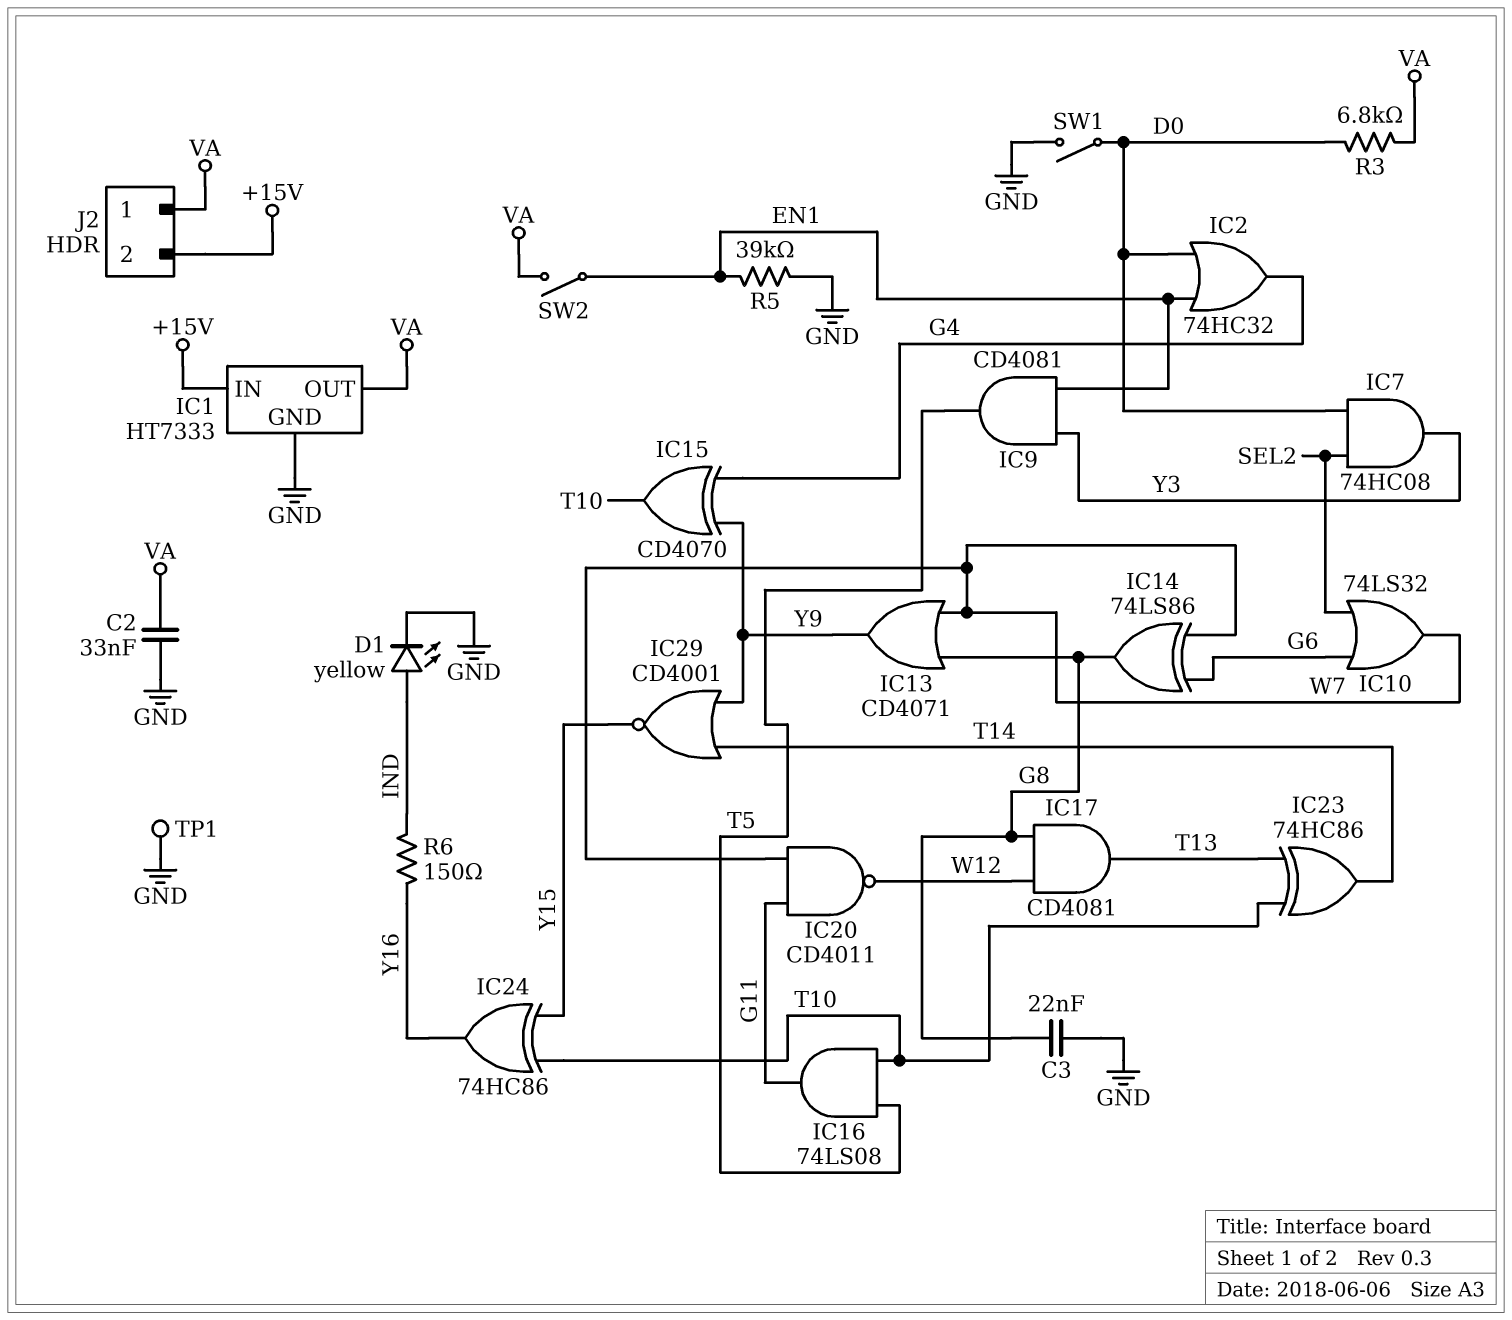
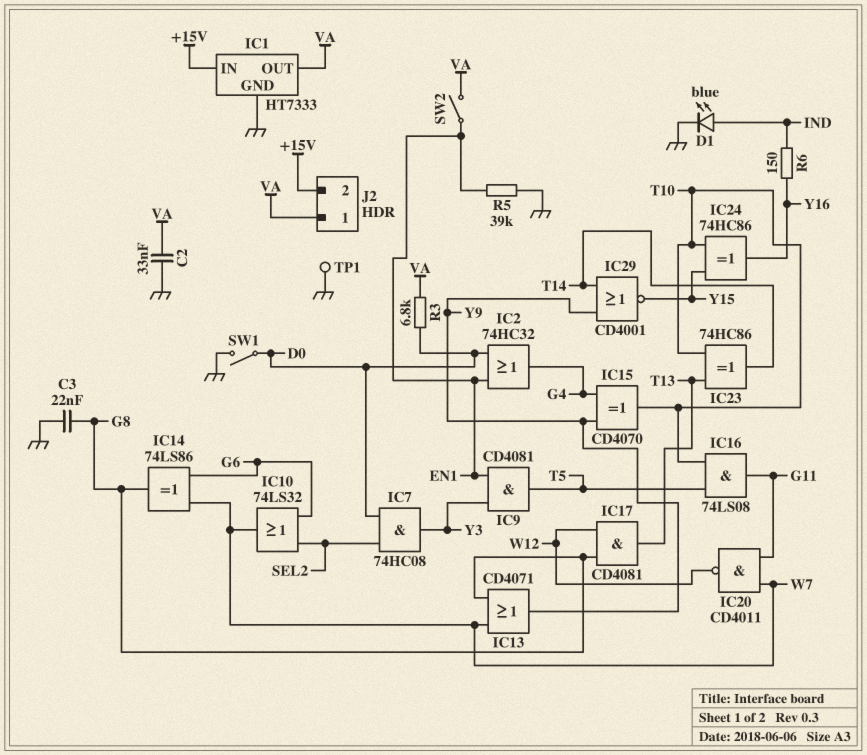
D1: LED yellow (A IND, K GND) -> LED blue (A IND, K GND)

